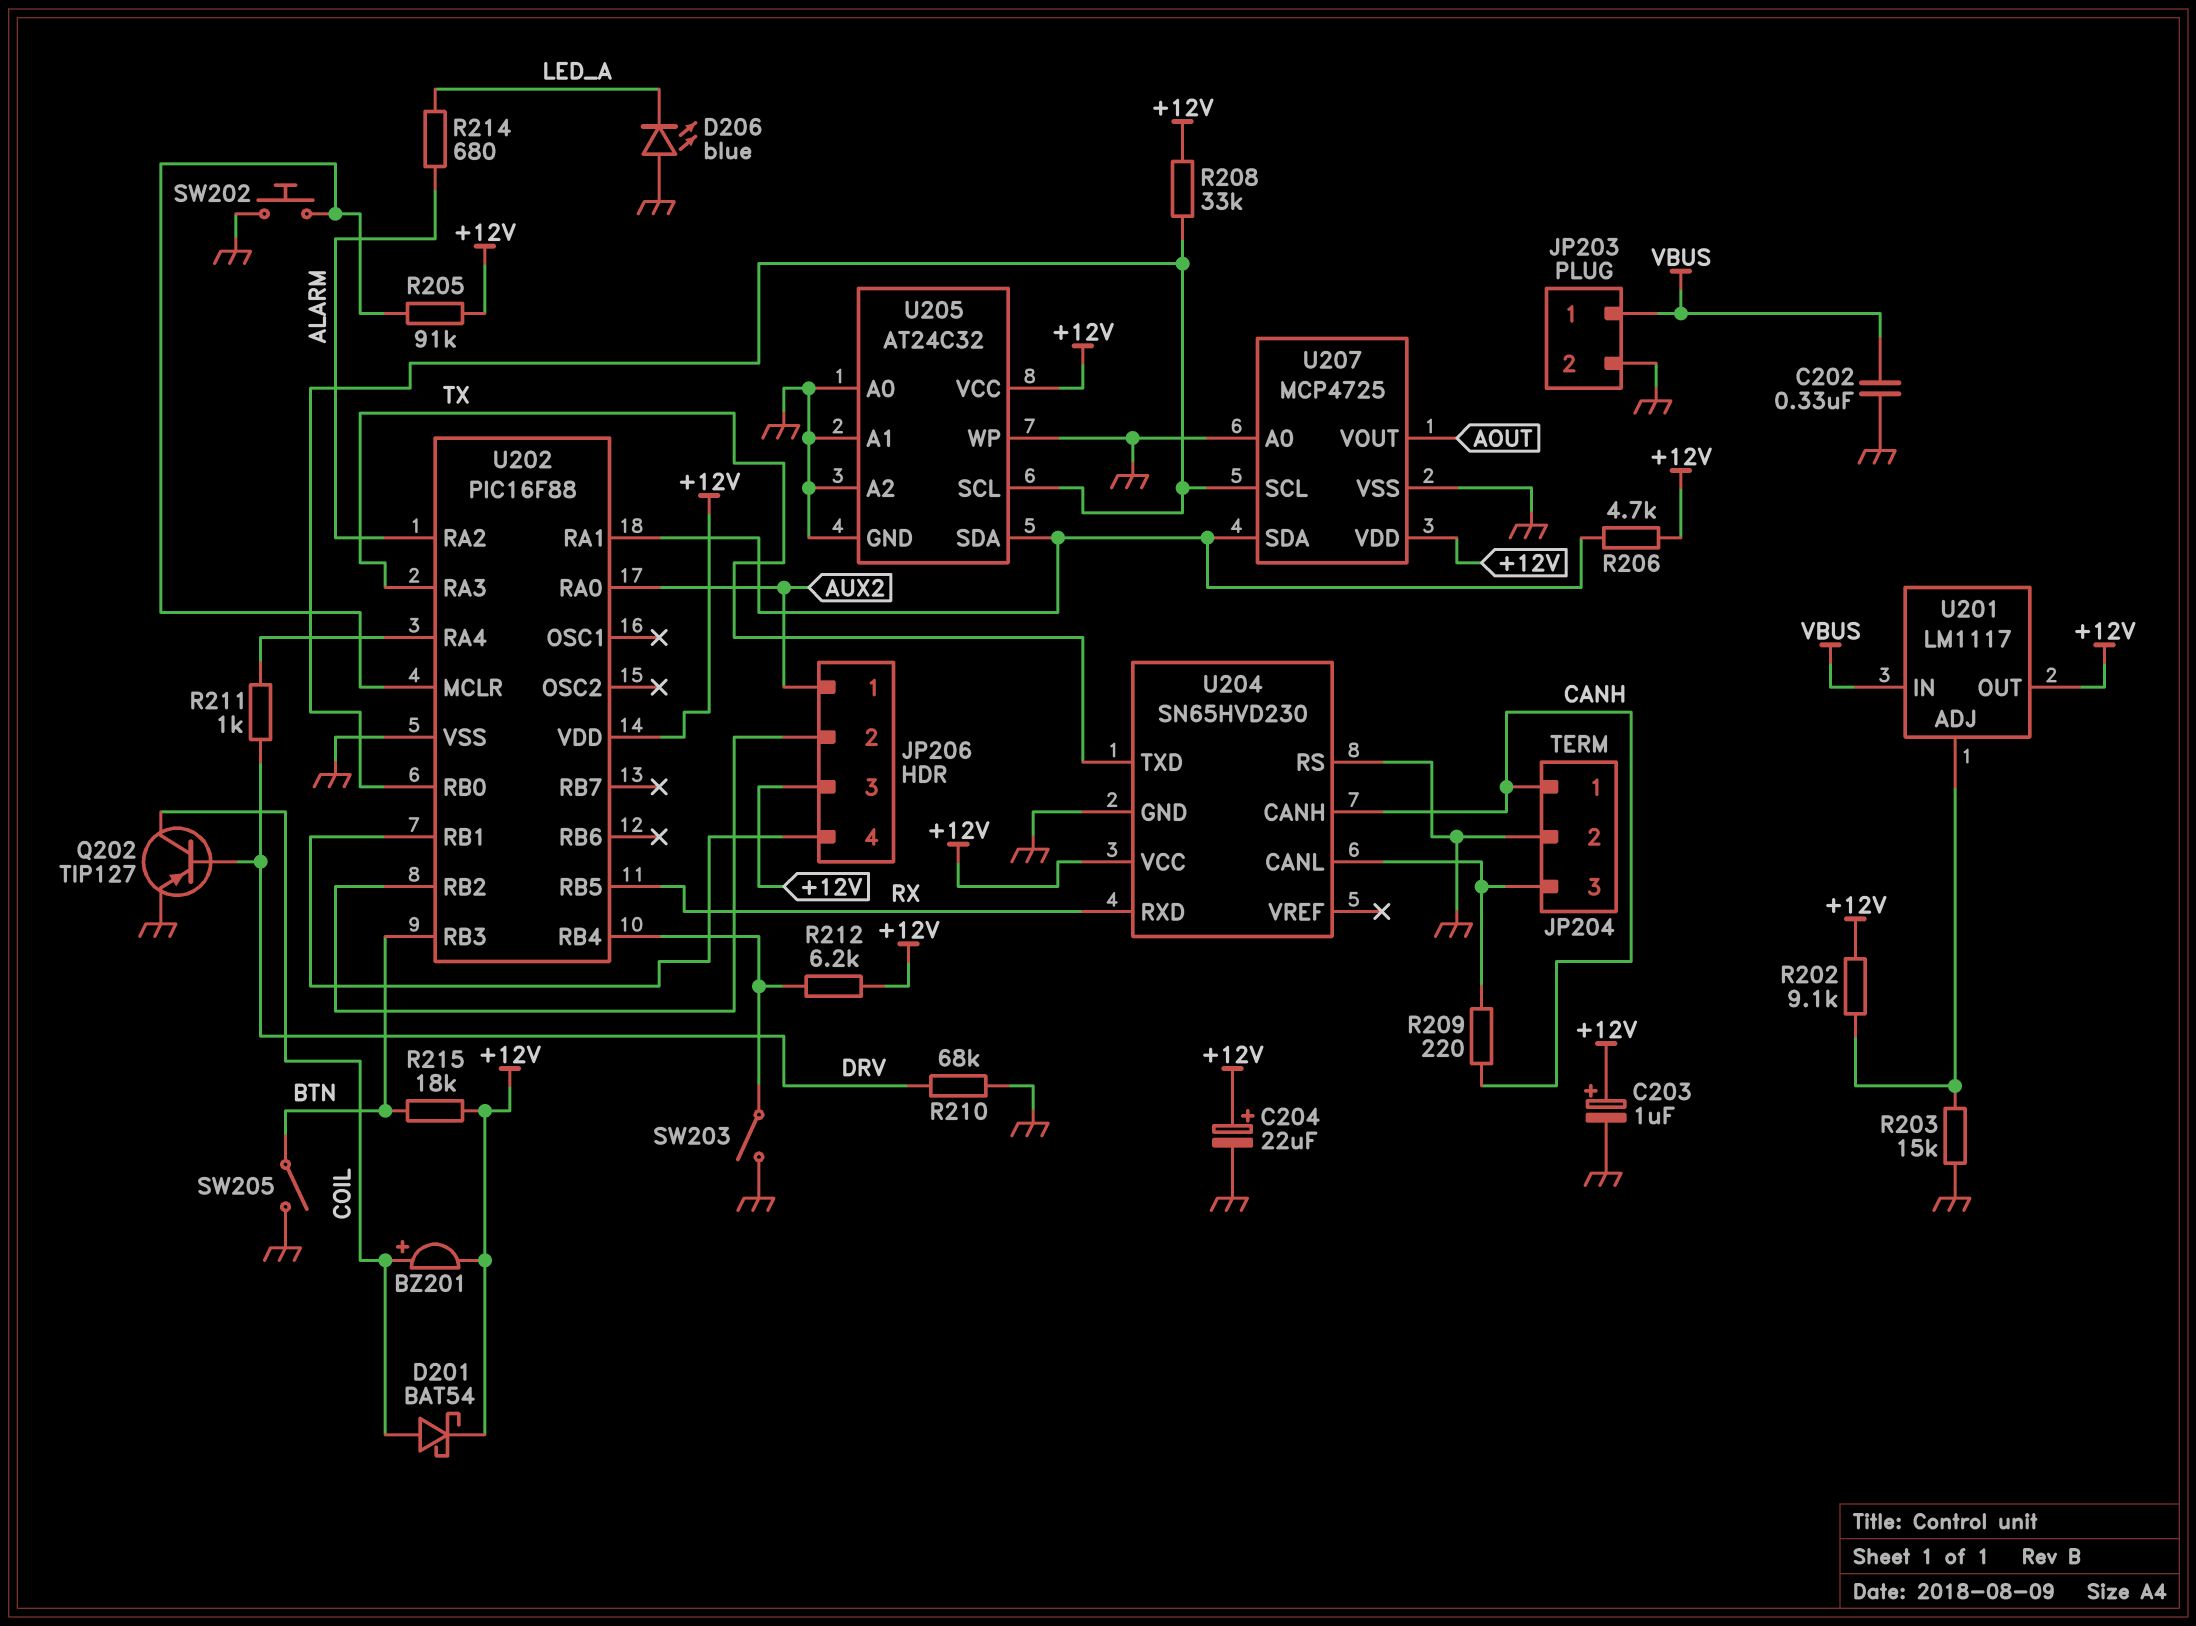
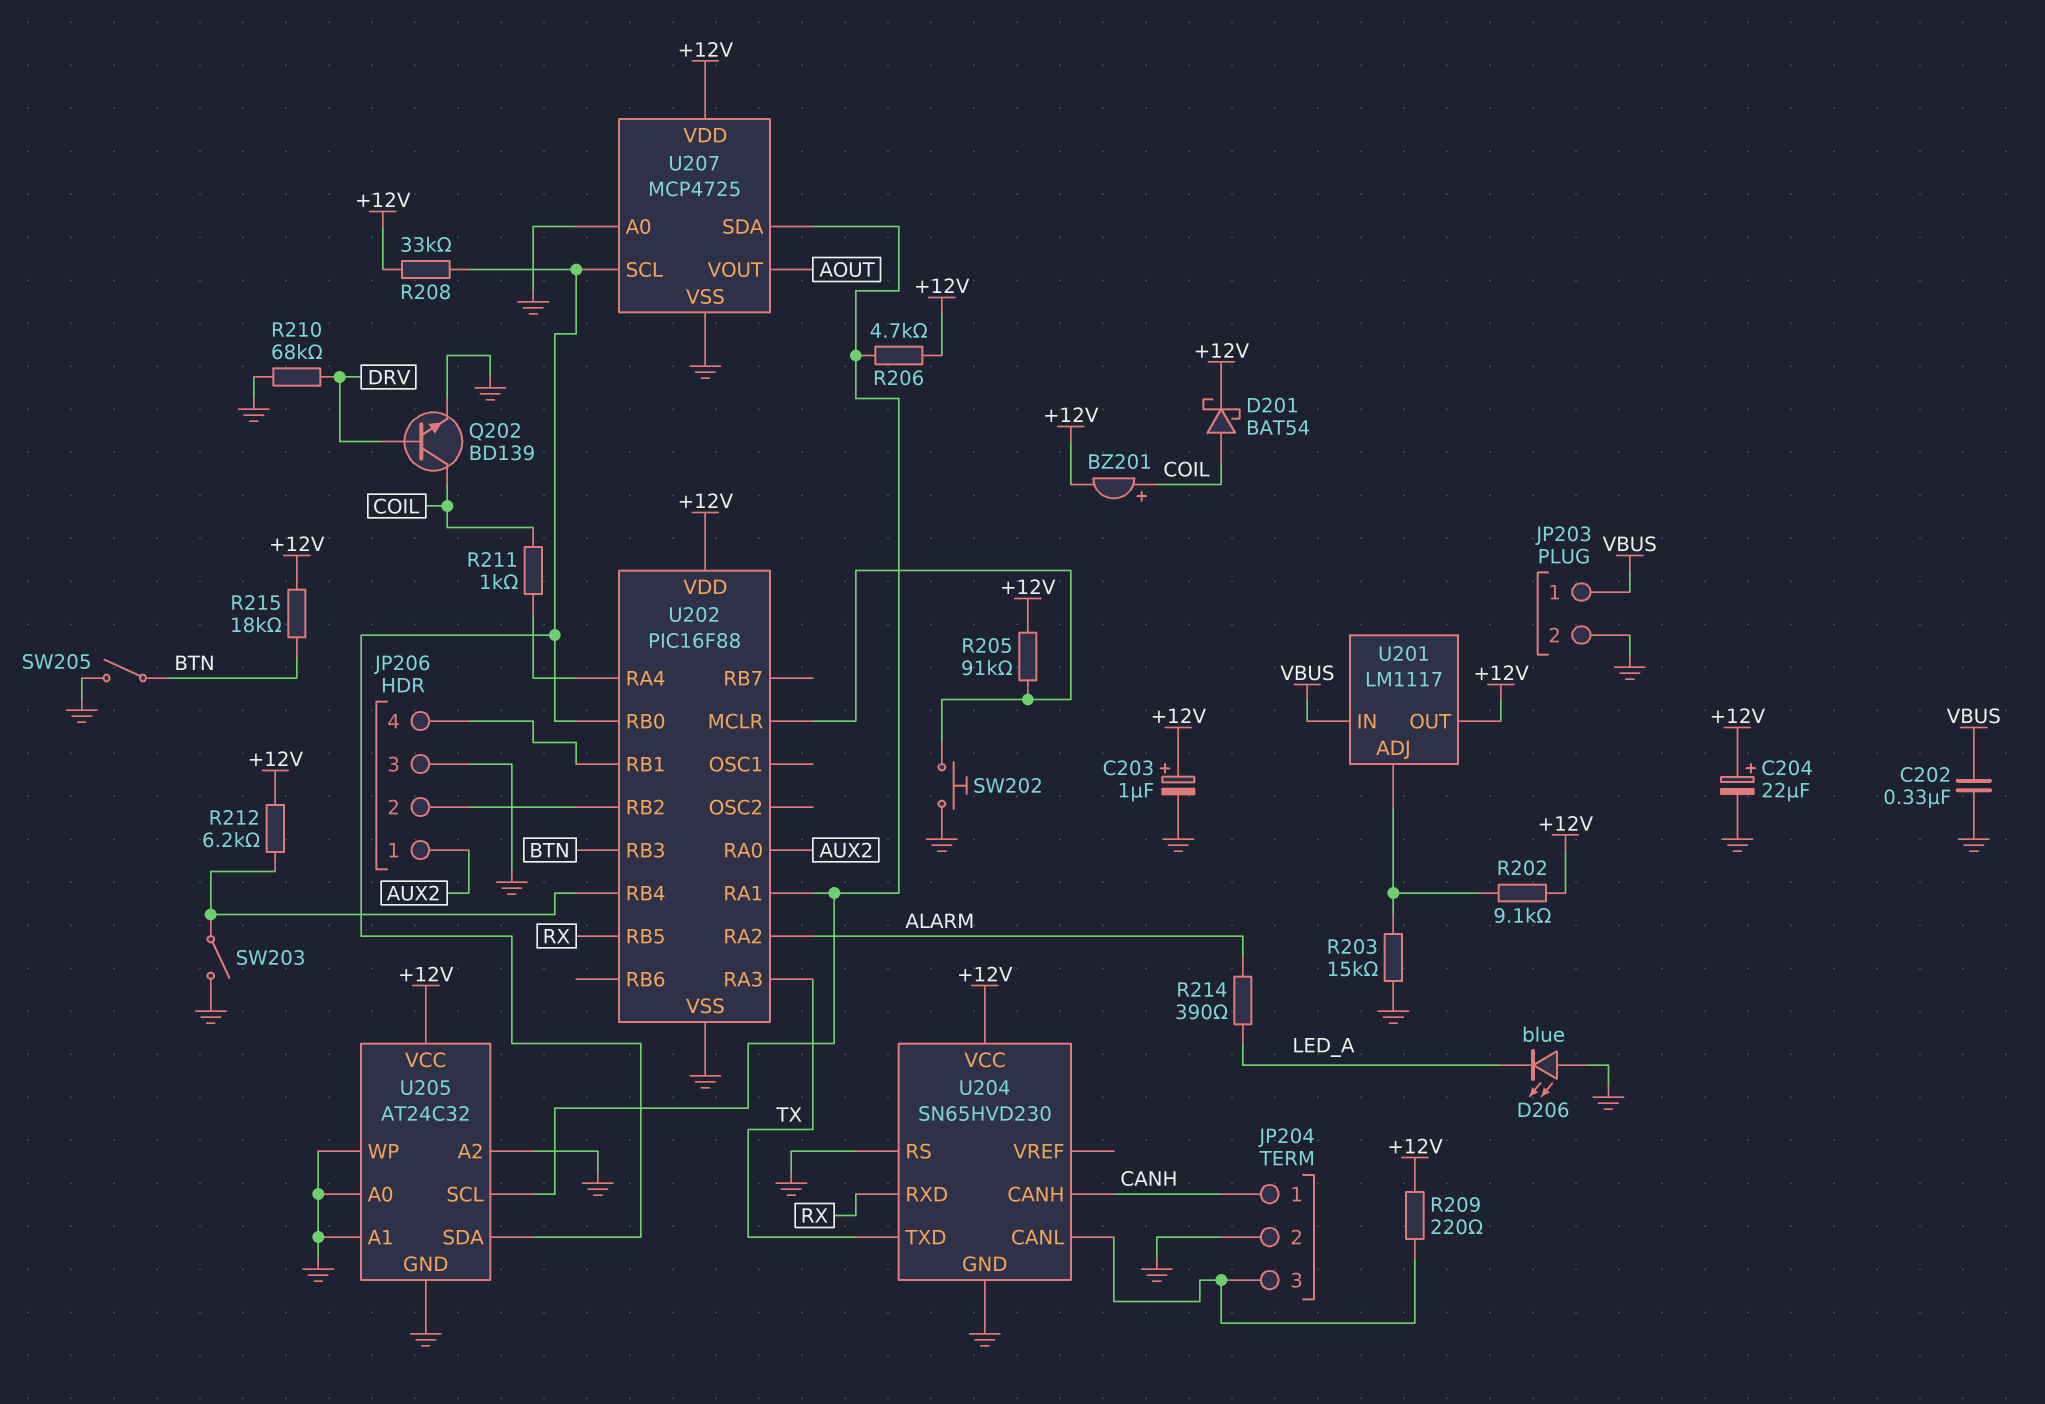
JP206 pin 3: +12V -> GND
Q202: PNP TIP127 (B DRV, C COIL, E GND) -> NPN BD139 (B DRV, C COIL, E GND)
R209: 220 (CANH, JP204/3) -> 220 (+12V, JP204/3)
R211: 1k (DRV, U202/RA4) -> 1k (COIL, U202/RA4)
R214: 680 (ALARM, LED_A) -> 390 (ALARM, LED_A)
U205 pin SCL: U202/RB0 -> U202/RA1
U205 pin SDA: U202/RA1 -> U202/RB0

